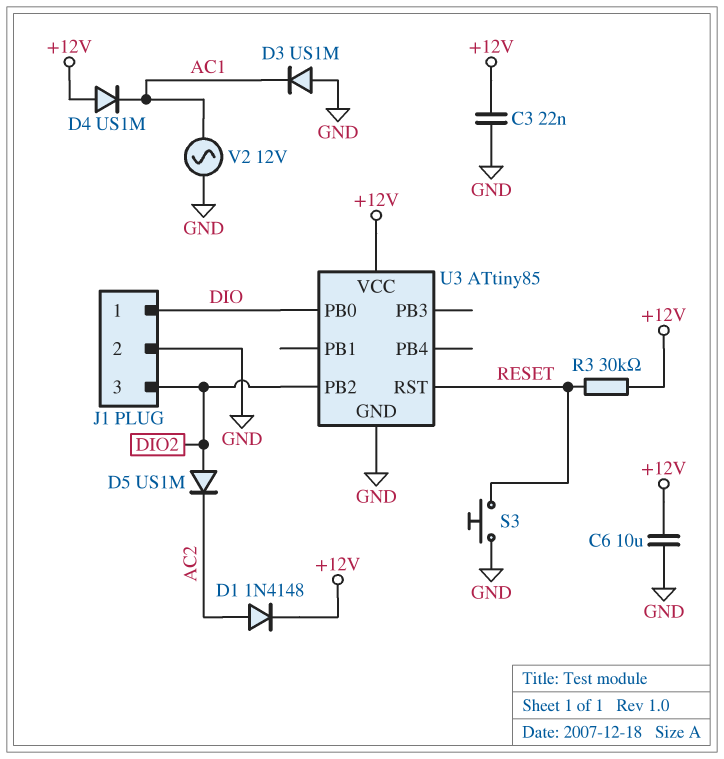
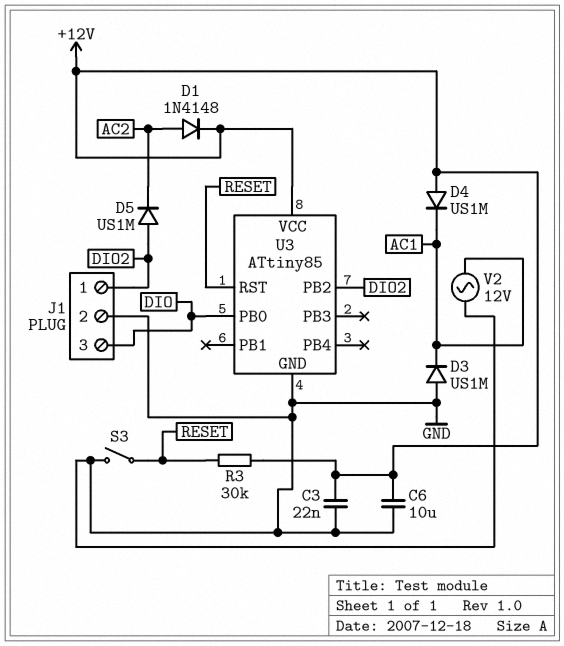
J1 pin 1: DIO -> DIO2
J1 pin 3: DIO2 -> DIO
S3: button (GND, RESET) -> switch (GND, RESET)

